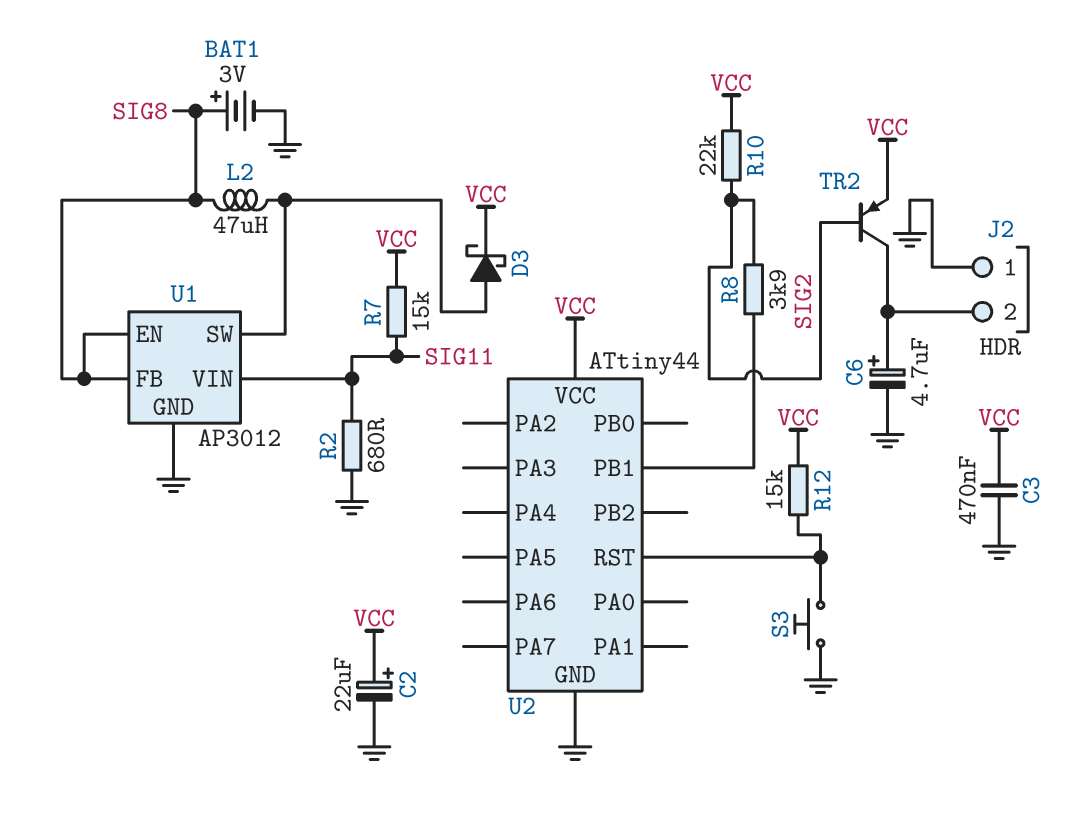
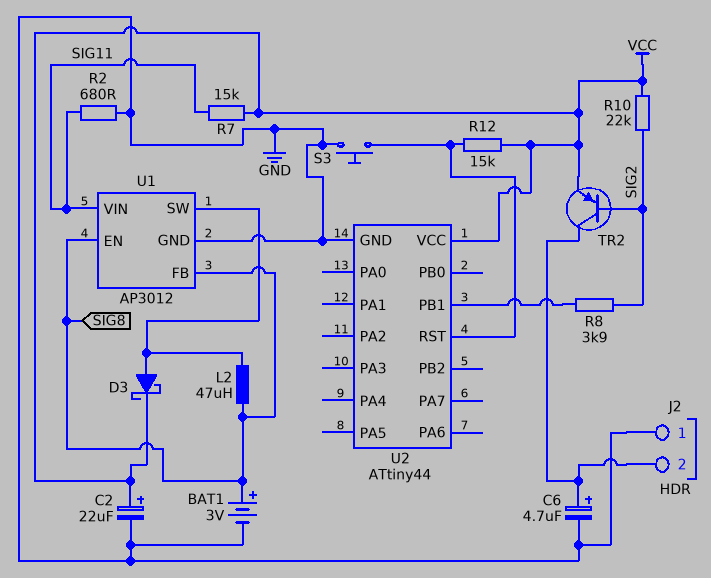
C3: 470nF (GND, VCC) -> none

